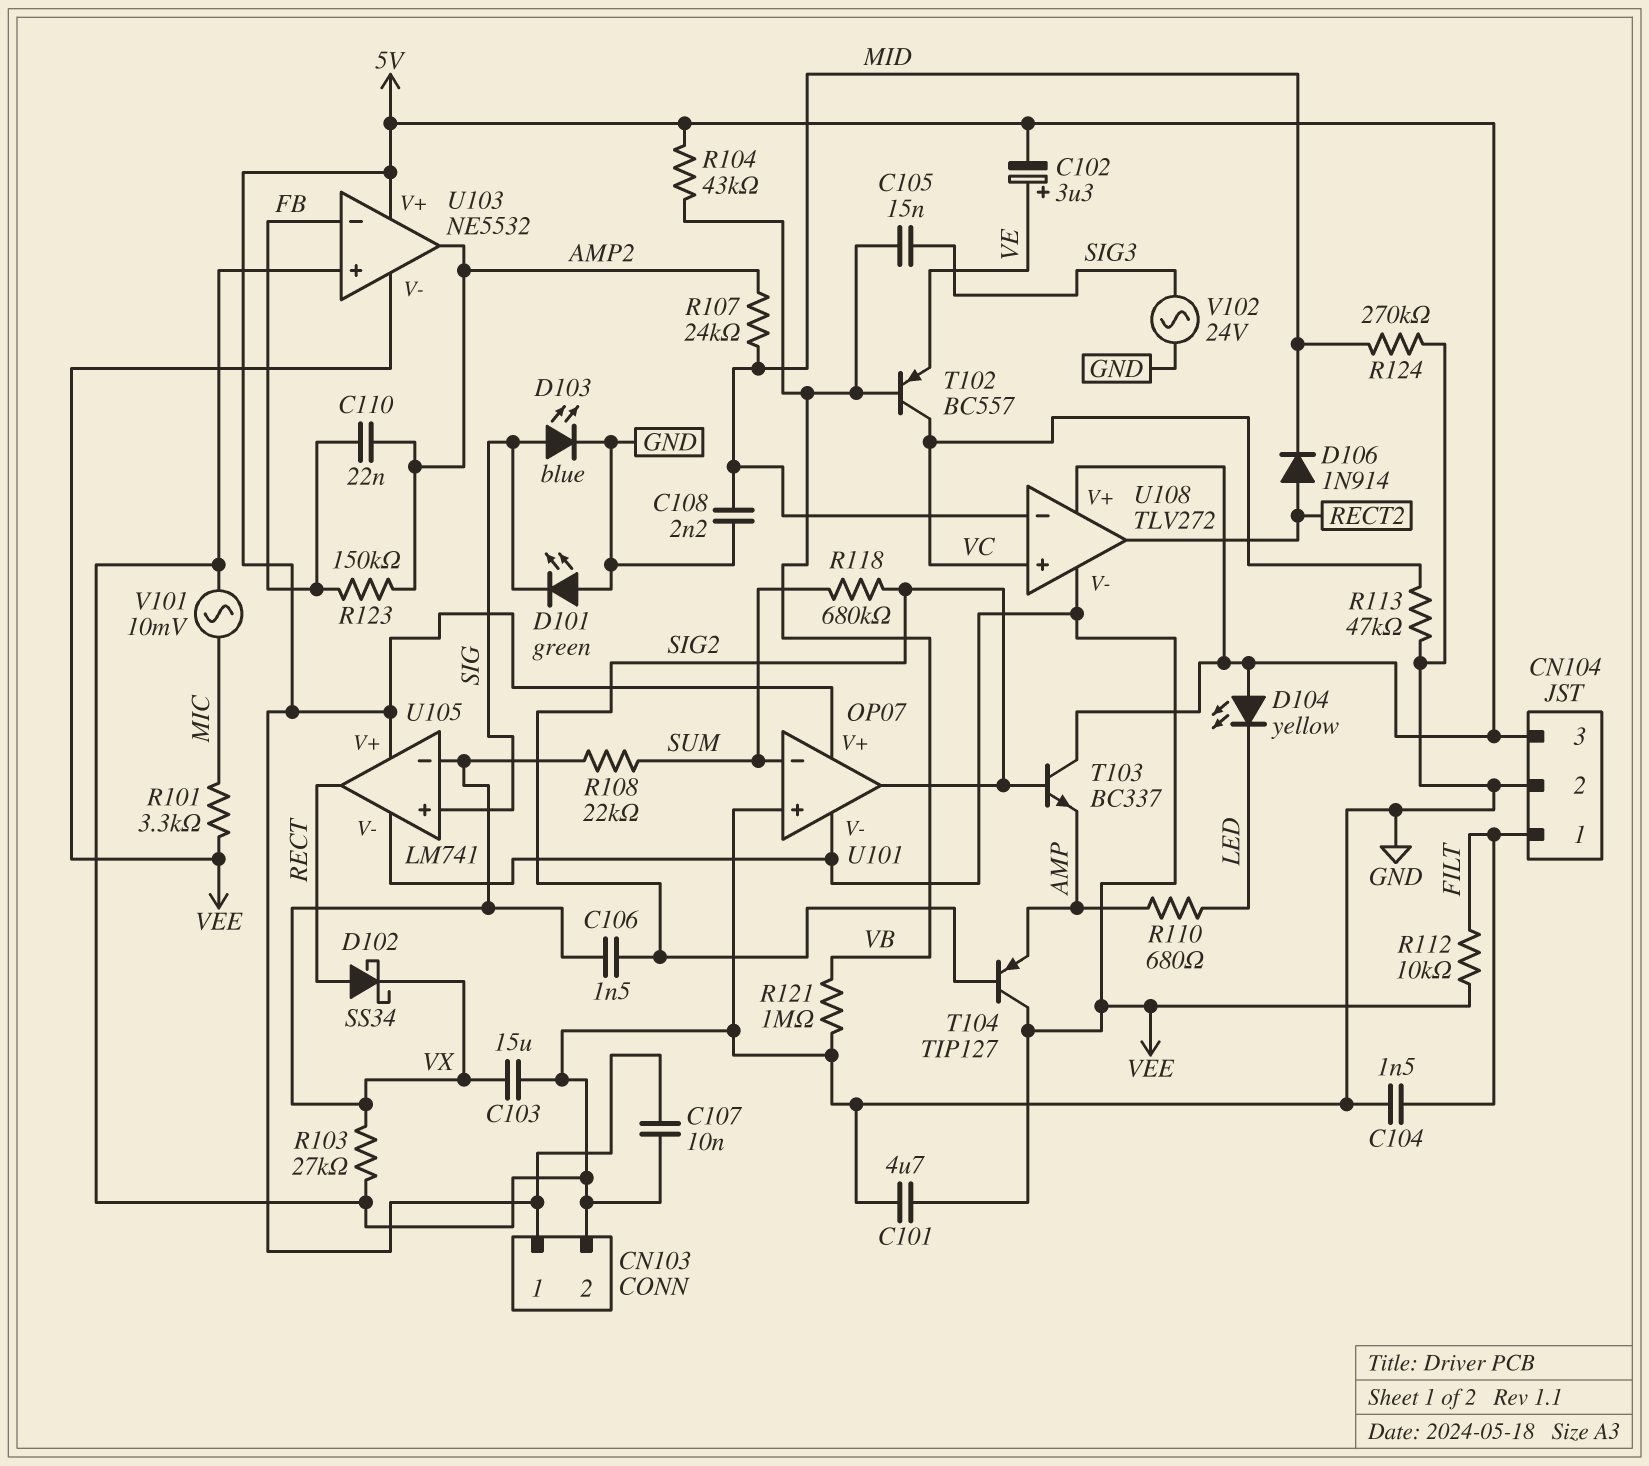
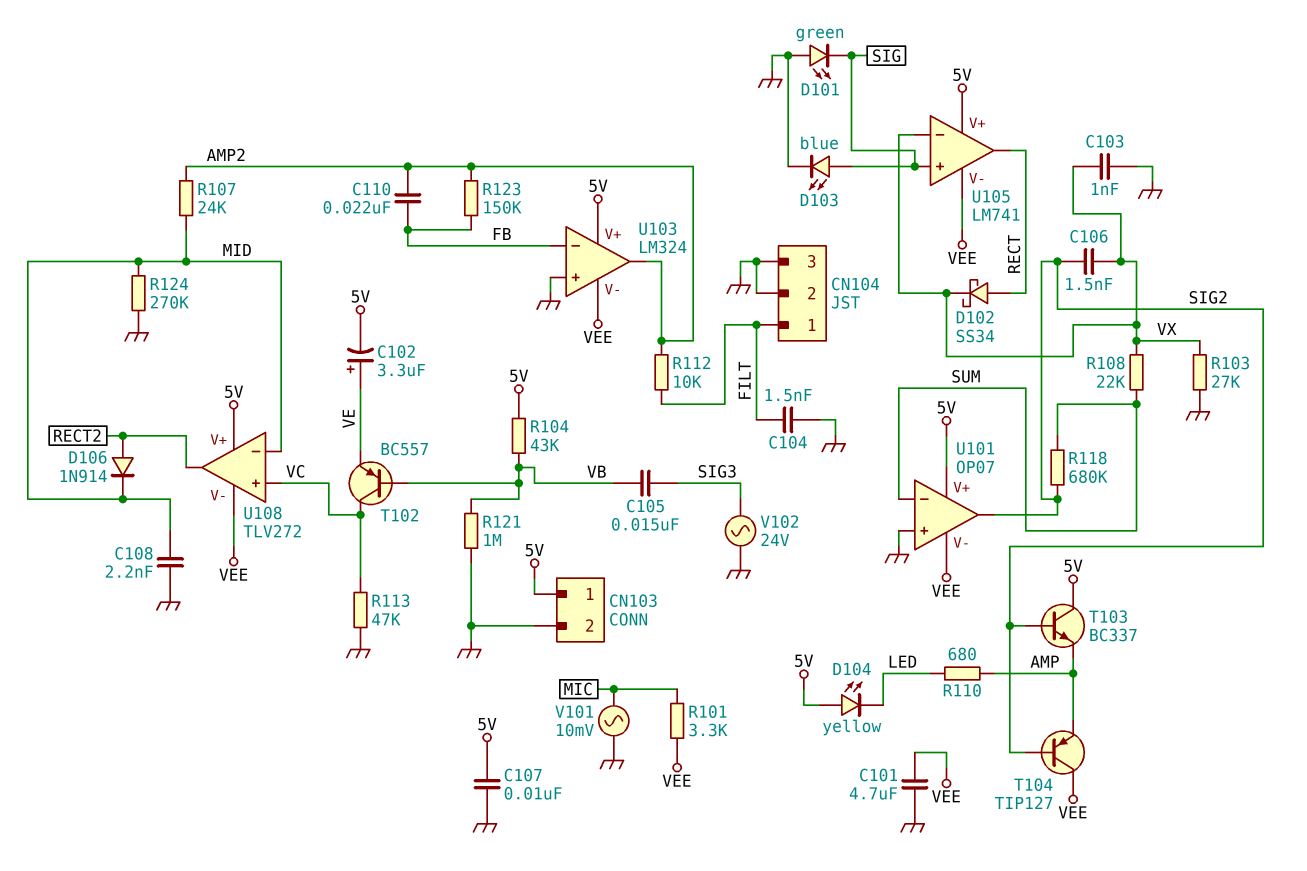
C103: 15uF (GND, VX) -> 1nF (GND, VX)
CN104 pin 3: 5V -> GND
R112: 10k (FILT, VEE) -> 10k (AMP2, FILT)
U103: NE5532 -> LM324

